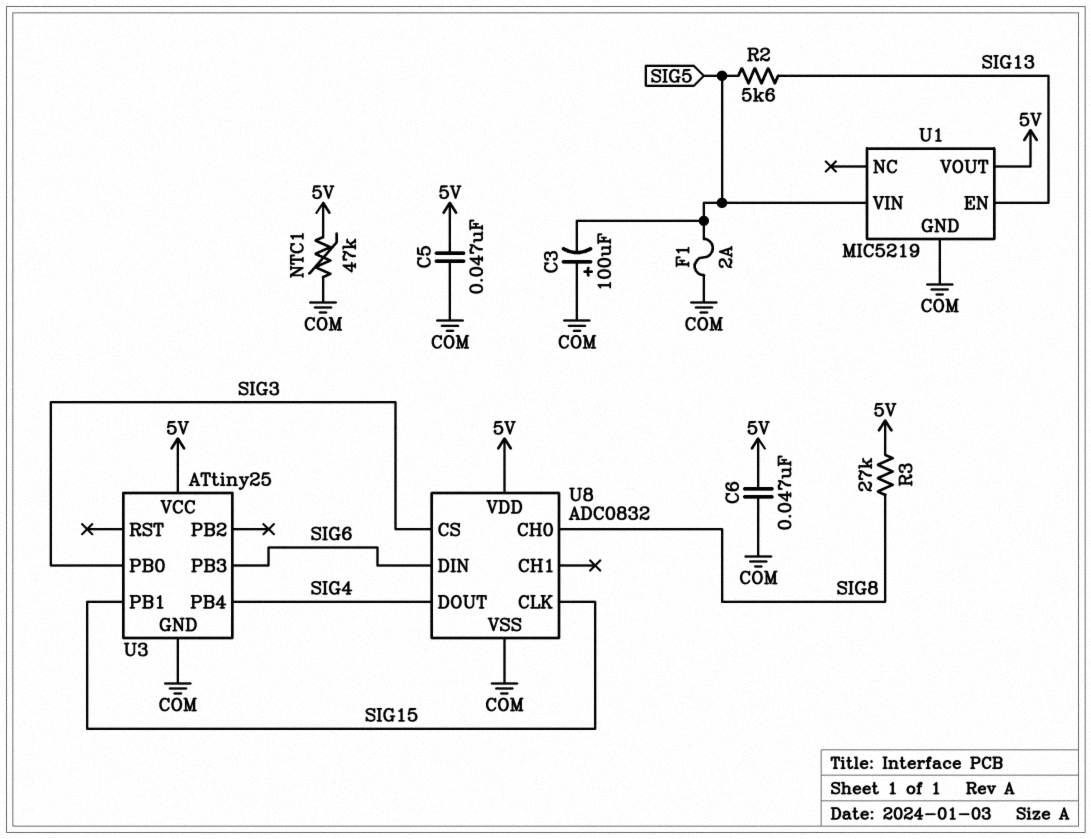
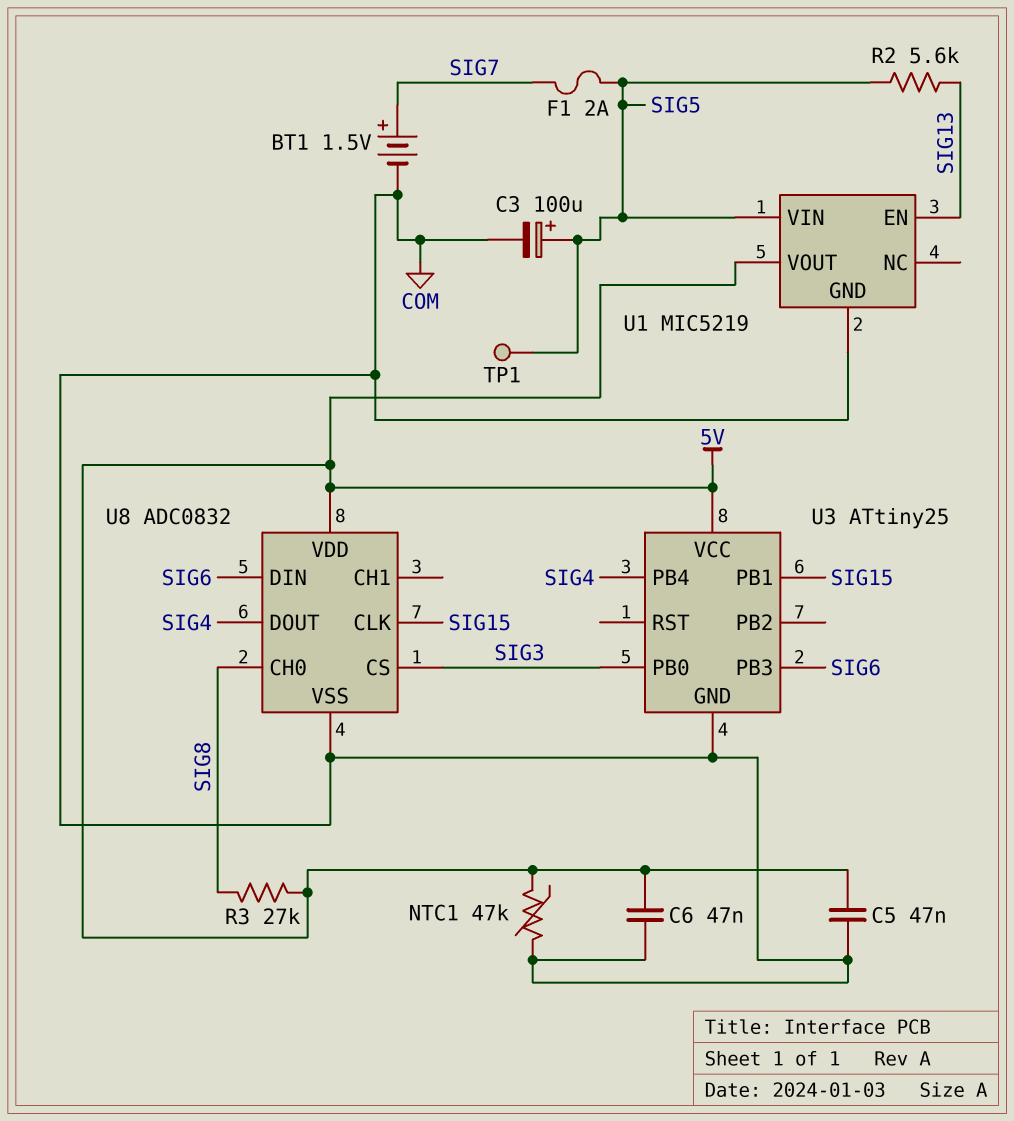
BT1: none -> 1.5V (plus SIG7, minus COM)
C3: 100uF (plus COM, minus SIG5) -> 100uF (plus SIG5, minus COM)
F1: 2A (COM, SIG5) -> 2A (SIG5, SIG7)
TP1: none -> test point (SIG5)

